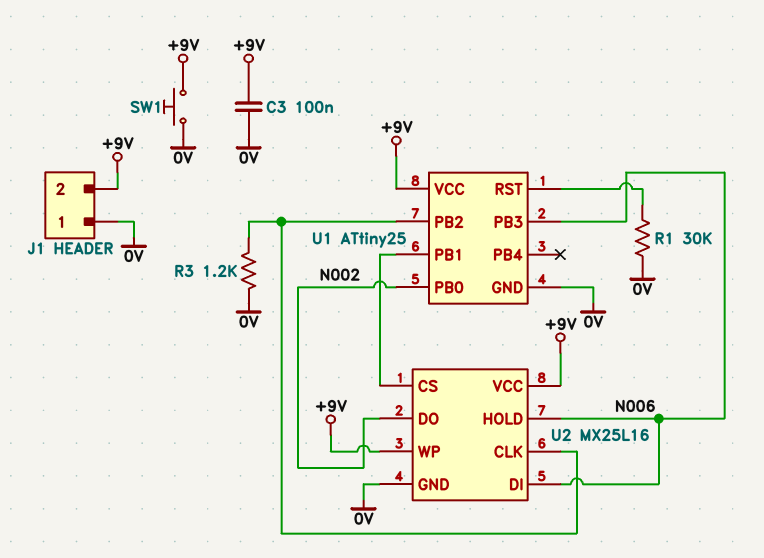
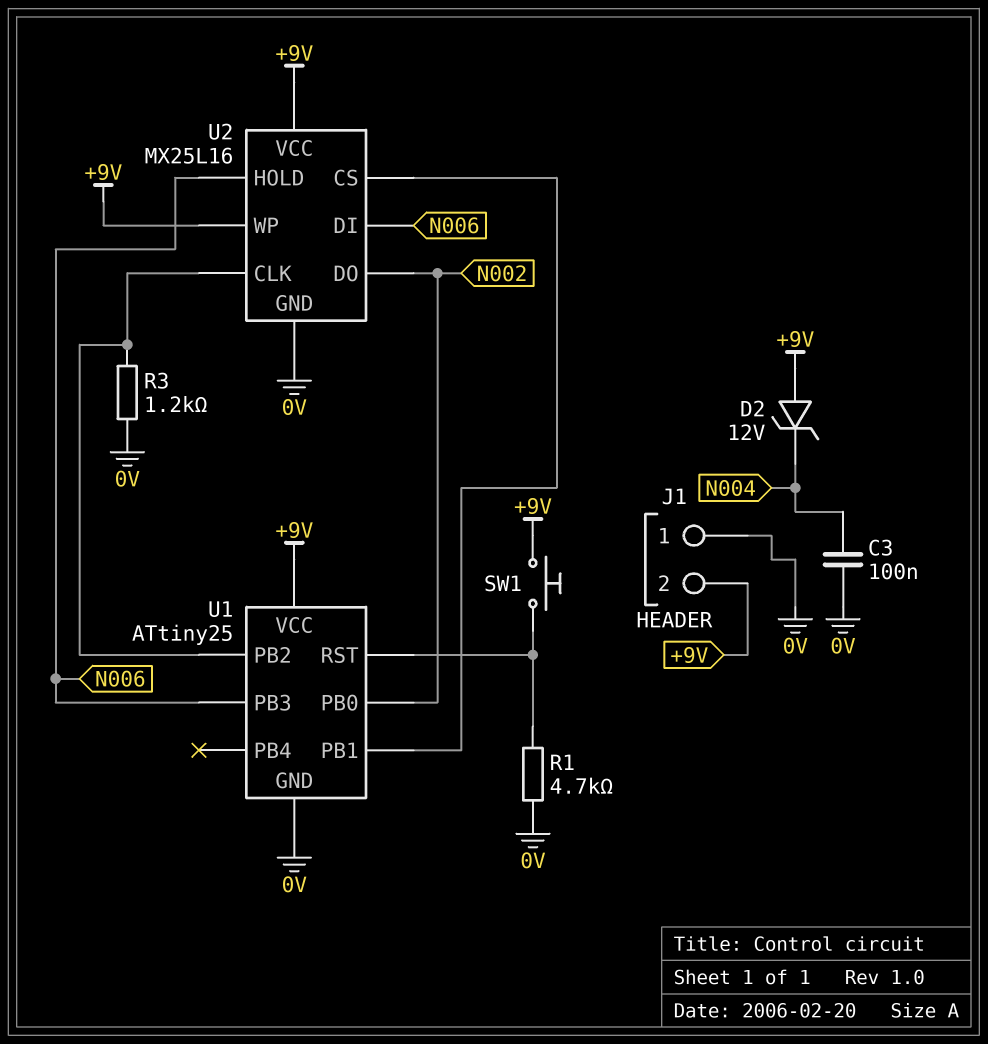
C3: 100nF (+9V, 0V) -> 100nF (0V, N004)
D2: none -> zener 12V (A +9V, K N004)
R1: 30k (0V, U1/RST) -> 4.7k (0V, U1/RST)
SW1: button (+9V, 0V) -> button (+9V, U1/RST)

